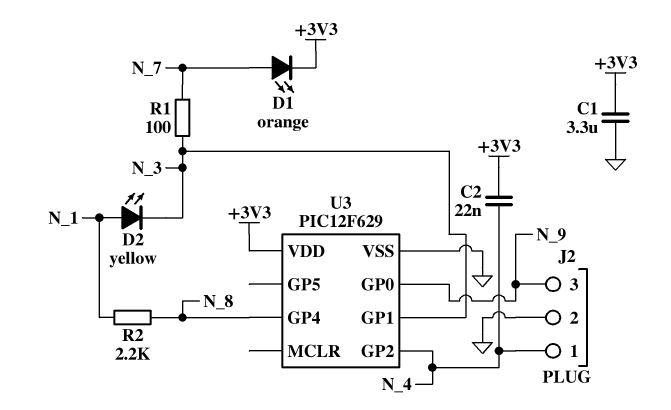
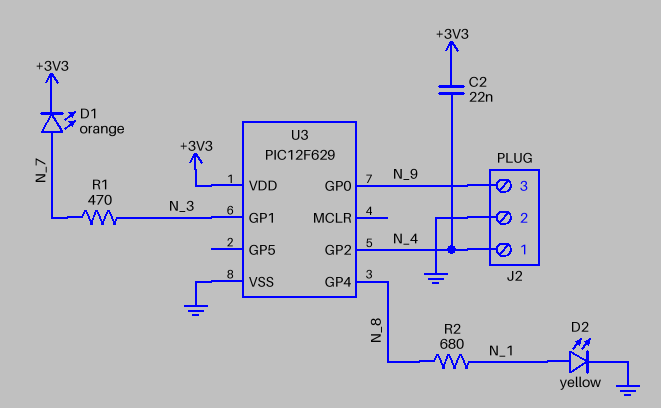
C1: 3.3uF (+3V3, GND) -> none
D2: LED yellow (A N_1, K N_3) -> LED yellow (A N_1, K GND)
R1: 100 (N_3, N_7) -> 470 (N_3, N_7)
R2: 2.2k (N_1, N_8) -> 680 (N_1, N_8)

